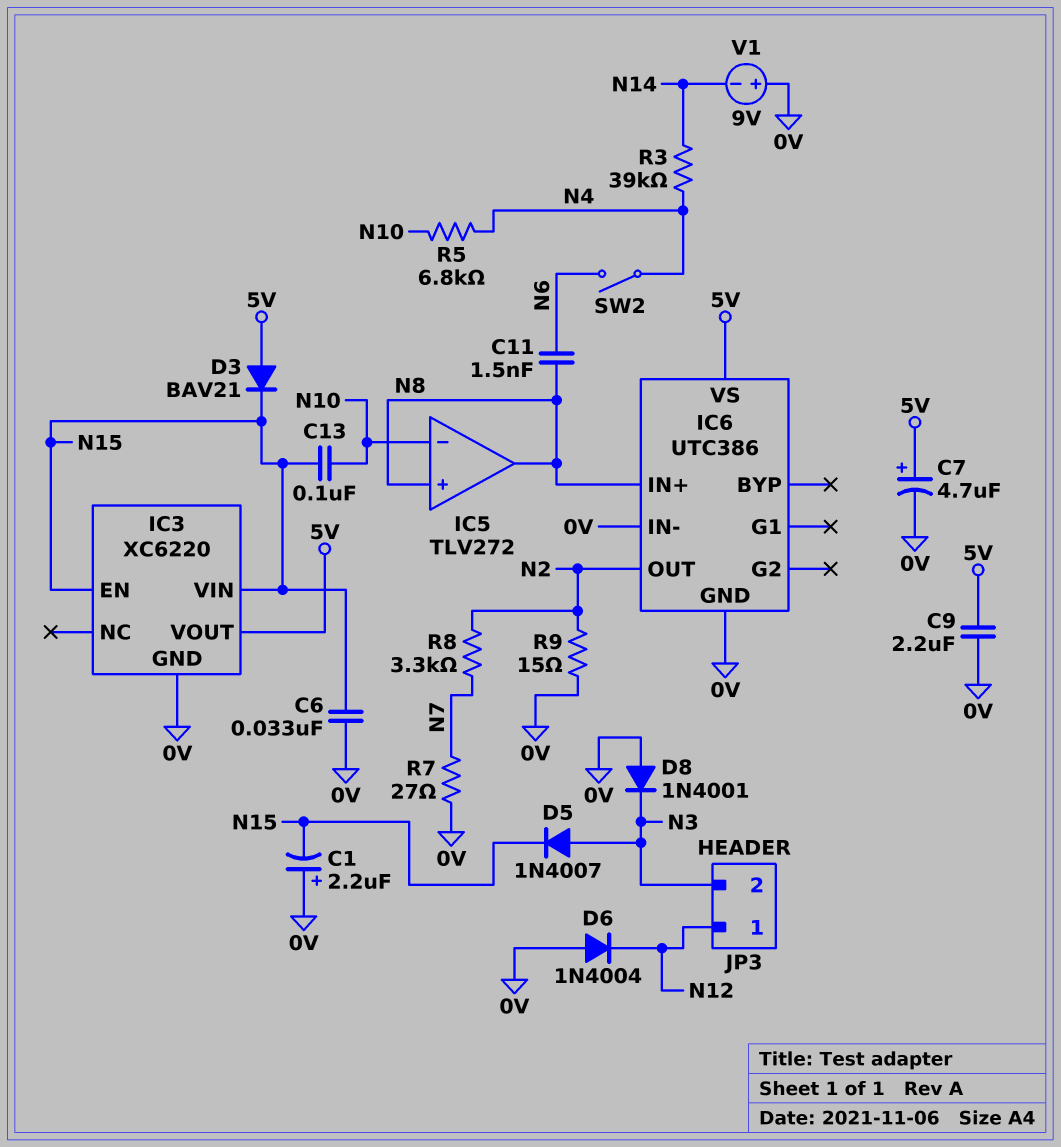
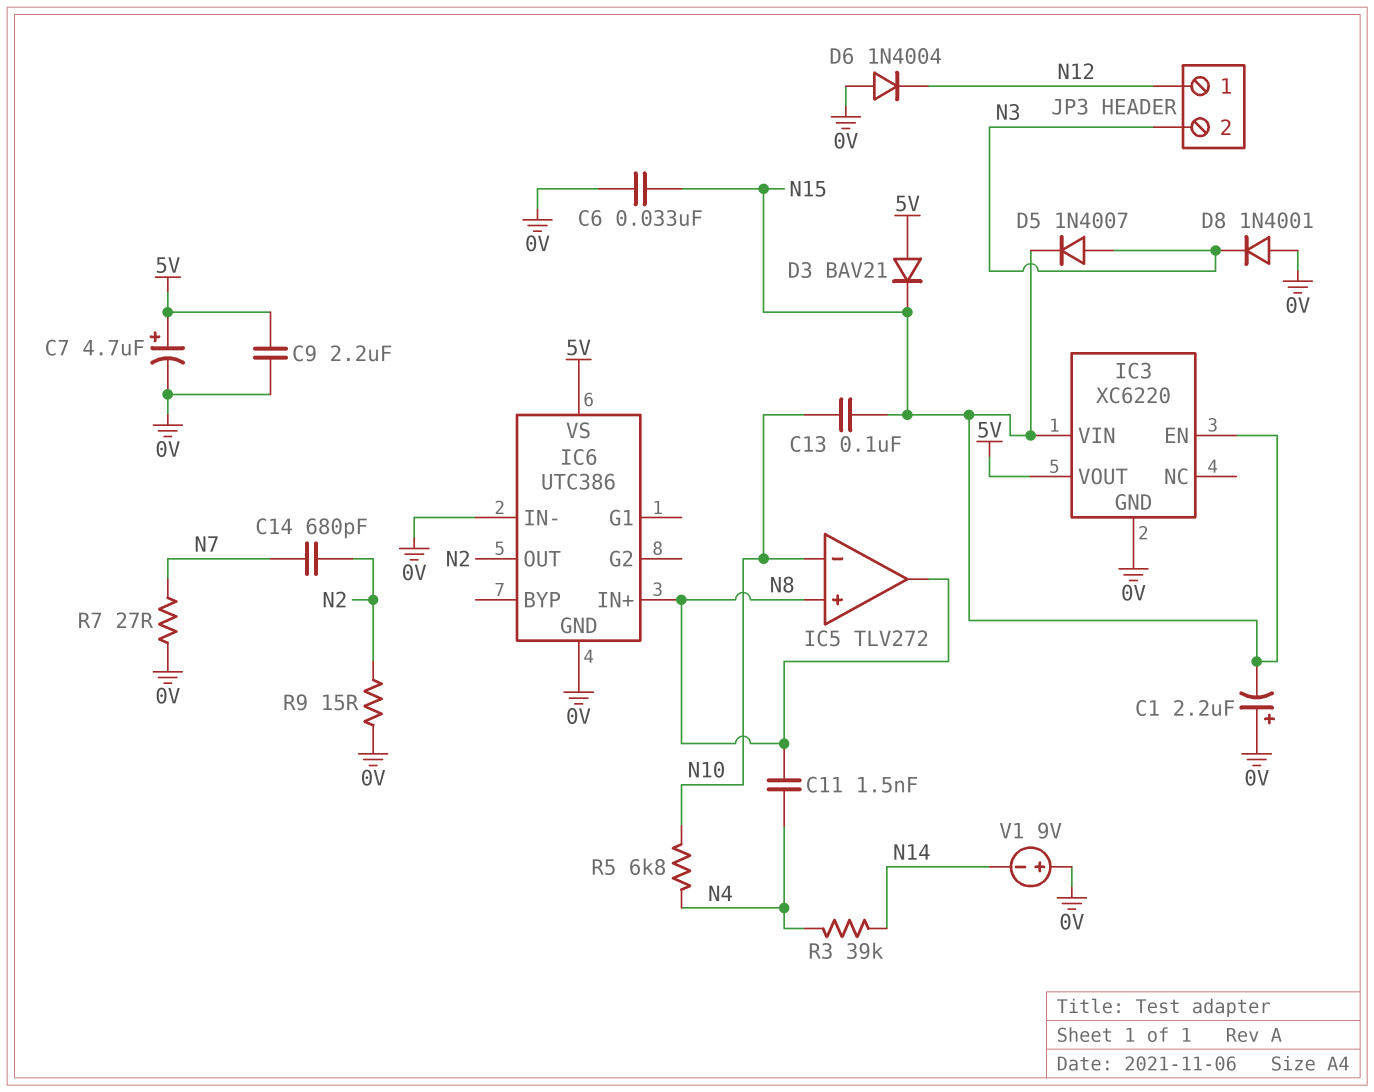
C11: 1.5nF (N6, N8) -> 1.5nF (N4, N8)
C14: none -> 680pF (N2, N7)
R8: 3.3k (N2, N7) -> none
SW2: switch (N4, N6) -> none

